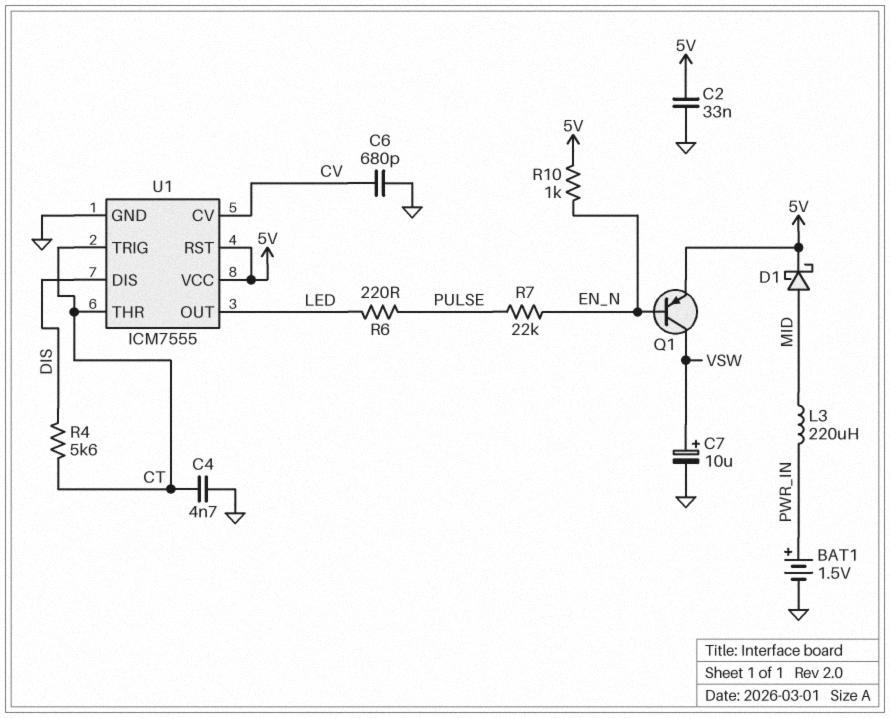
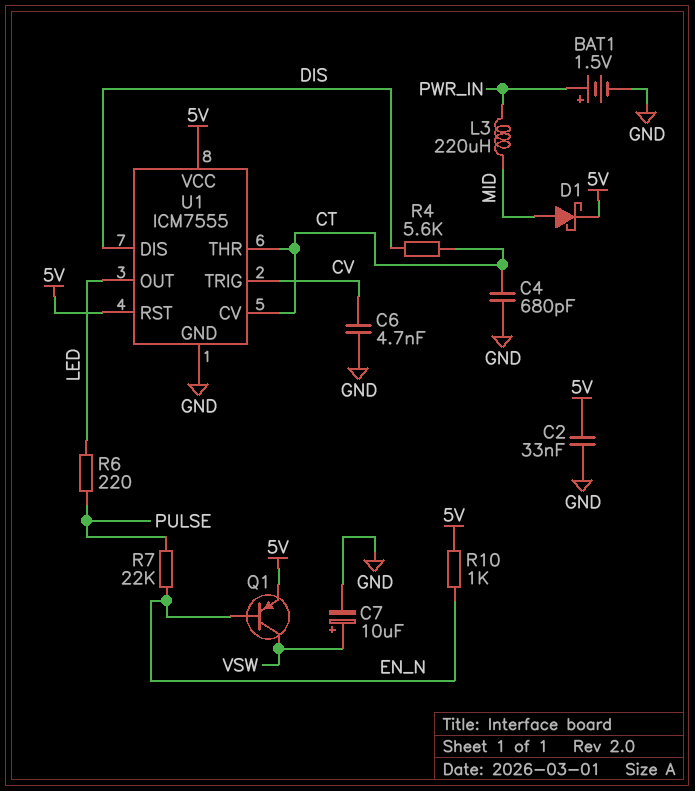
C4: 4.7nF (CT, GND) -> 680pF (CT, GND)
C6: 680pF (CV, GND) -> 4.7nF (CV, GND)
U1 pin CV: CV -> CT
U1 pin TRIG: CT -> CV

